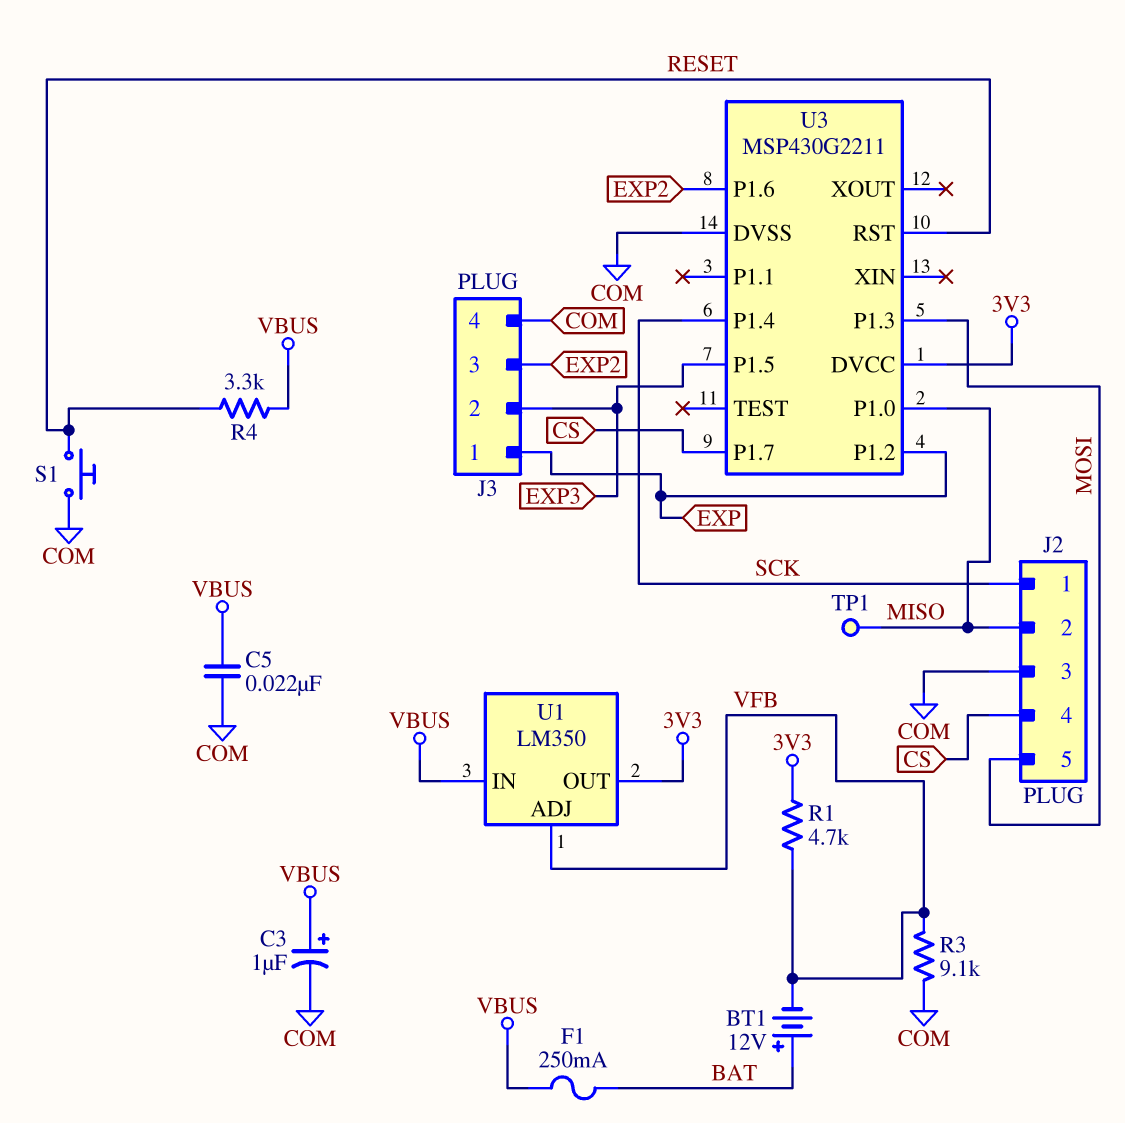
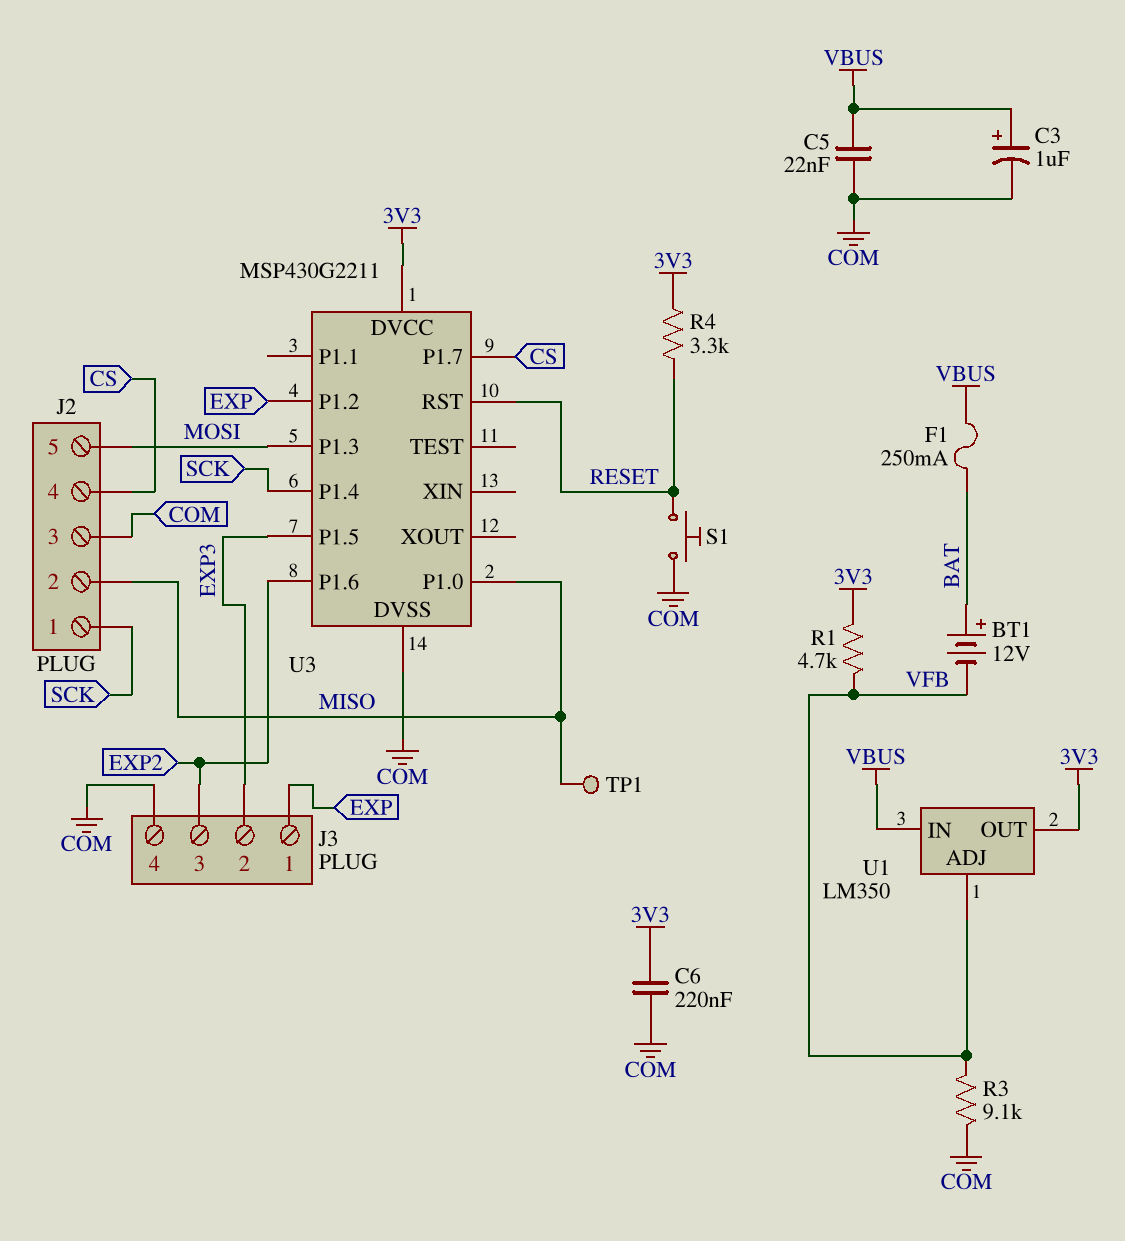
C6: none -> 220nF (3V3, COM)
R4: 3.3k (RESET, VBUS) -> 3.3k (3V3, RESET)

